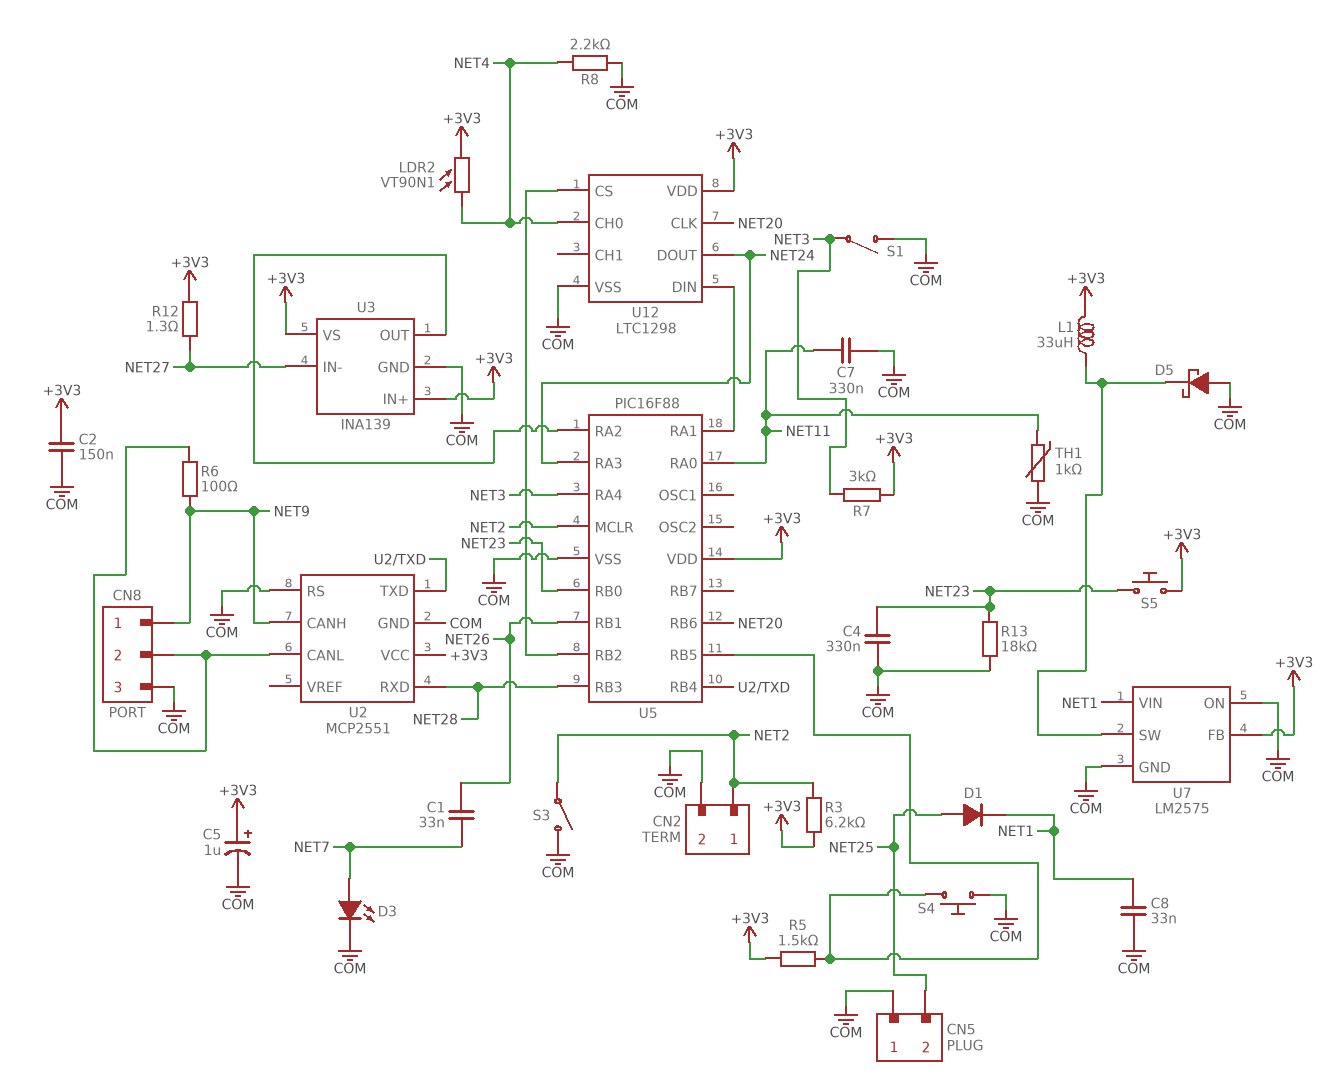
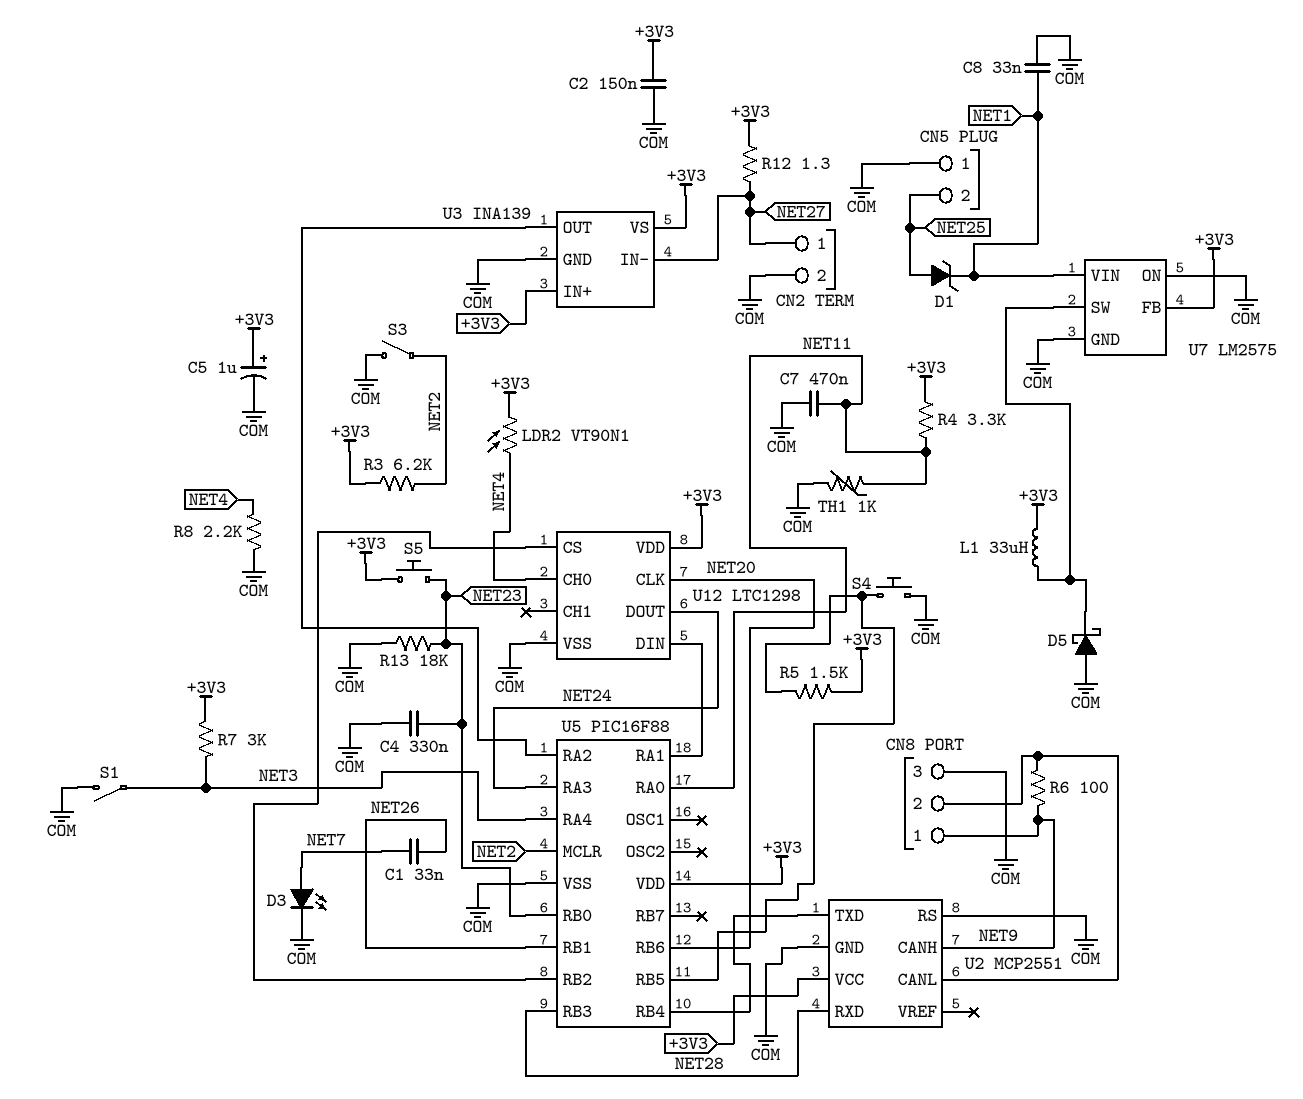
C7: 330nF (COM, NET11) -> 470nF (COM, NET11)
CN2 pin 1: NET2 -> NET27
D1: diode (A NET25, K NET1) -> zener (A NET25, K NET1)
R4: none -> 3.3k (+3V3, NET11)

